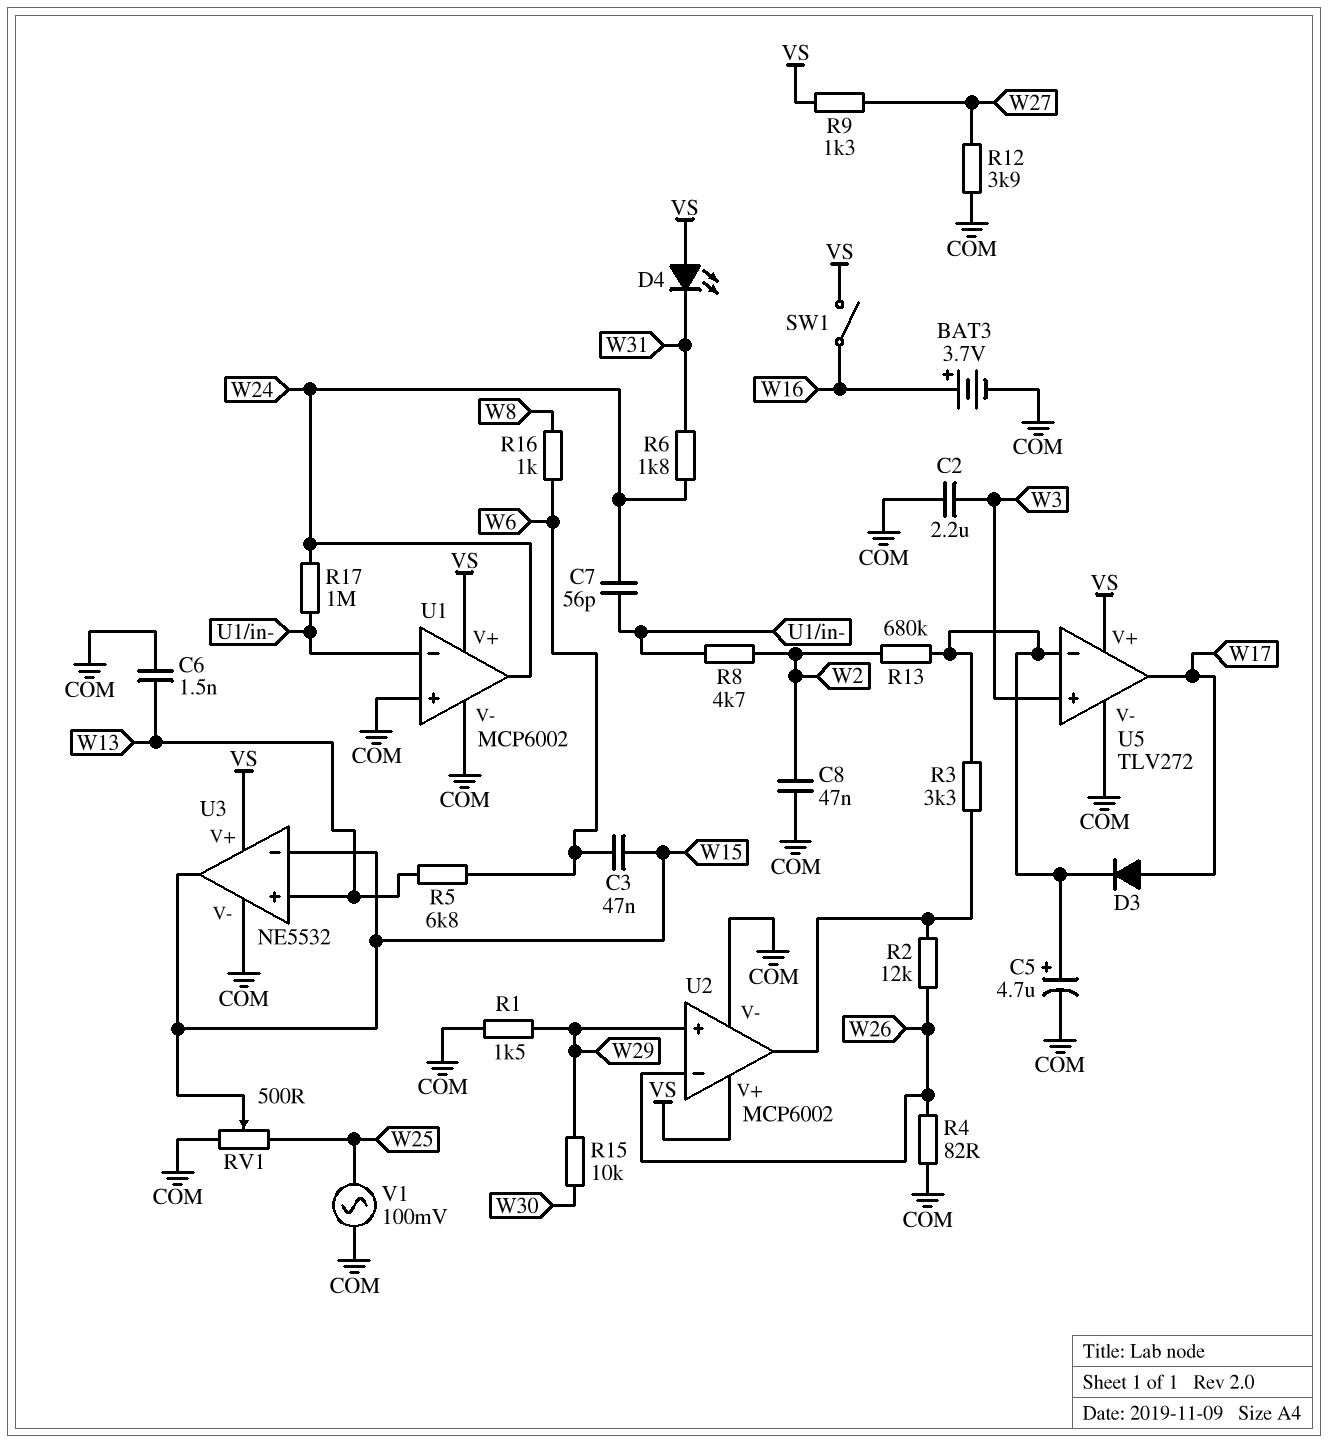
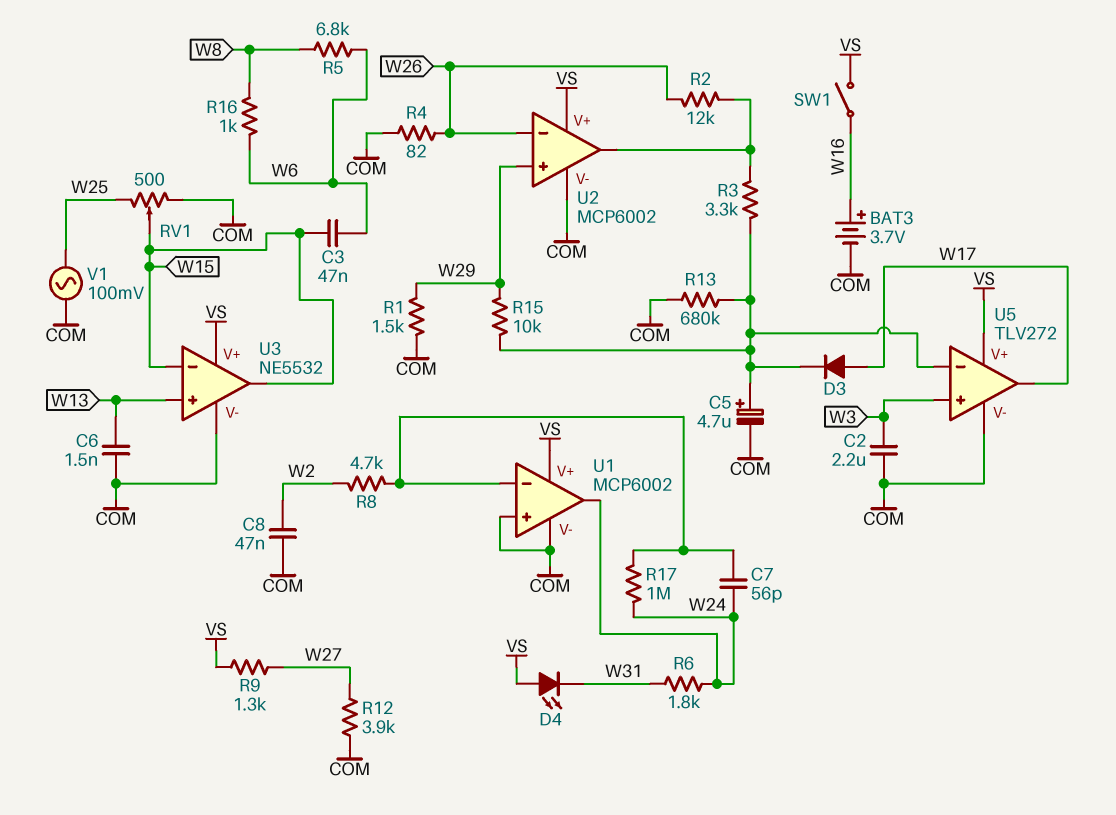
R5: 6.8k (W6, W13) -> 6.8k (W6, W8)
R13: 680k (U5/in-, W2) -> 680k (COM, U5/in-)
R15: 10k (W29, W30) -> 10k (U5/in-, W29)

